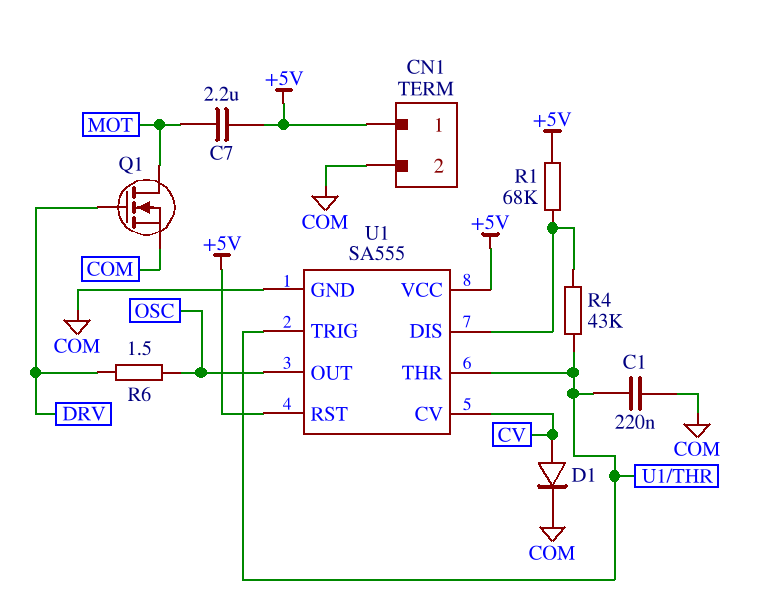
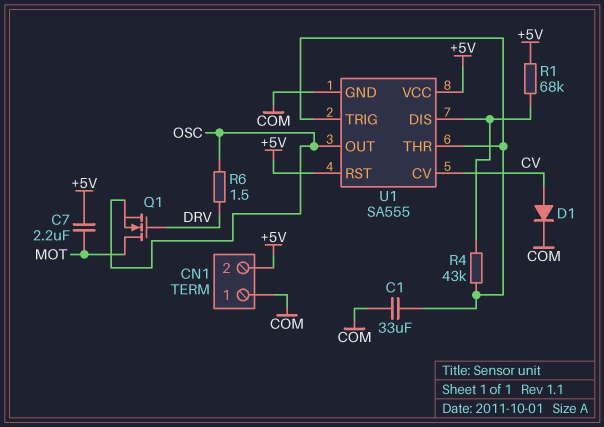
C1: 220nF (COM, U1/THR) -> 33uF (COM, U1/THR)
CN1 pin 1: +5V -> COM
CN1 pin 2: COM -> +5V
Q1: NMOS (G DRV, D MOT, S COM) -> NMOS (G DRV, D MOT, S OSC)

